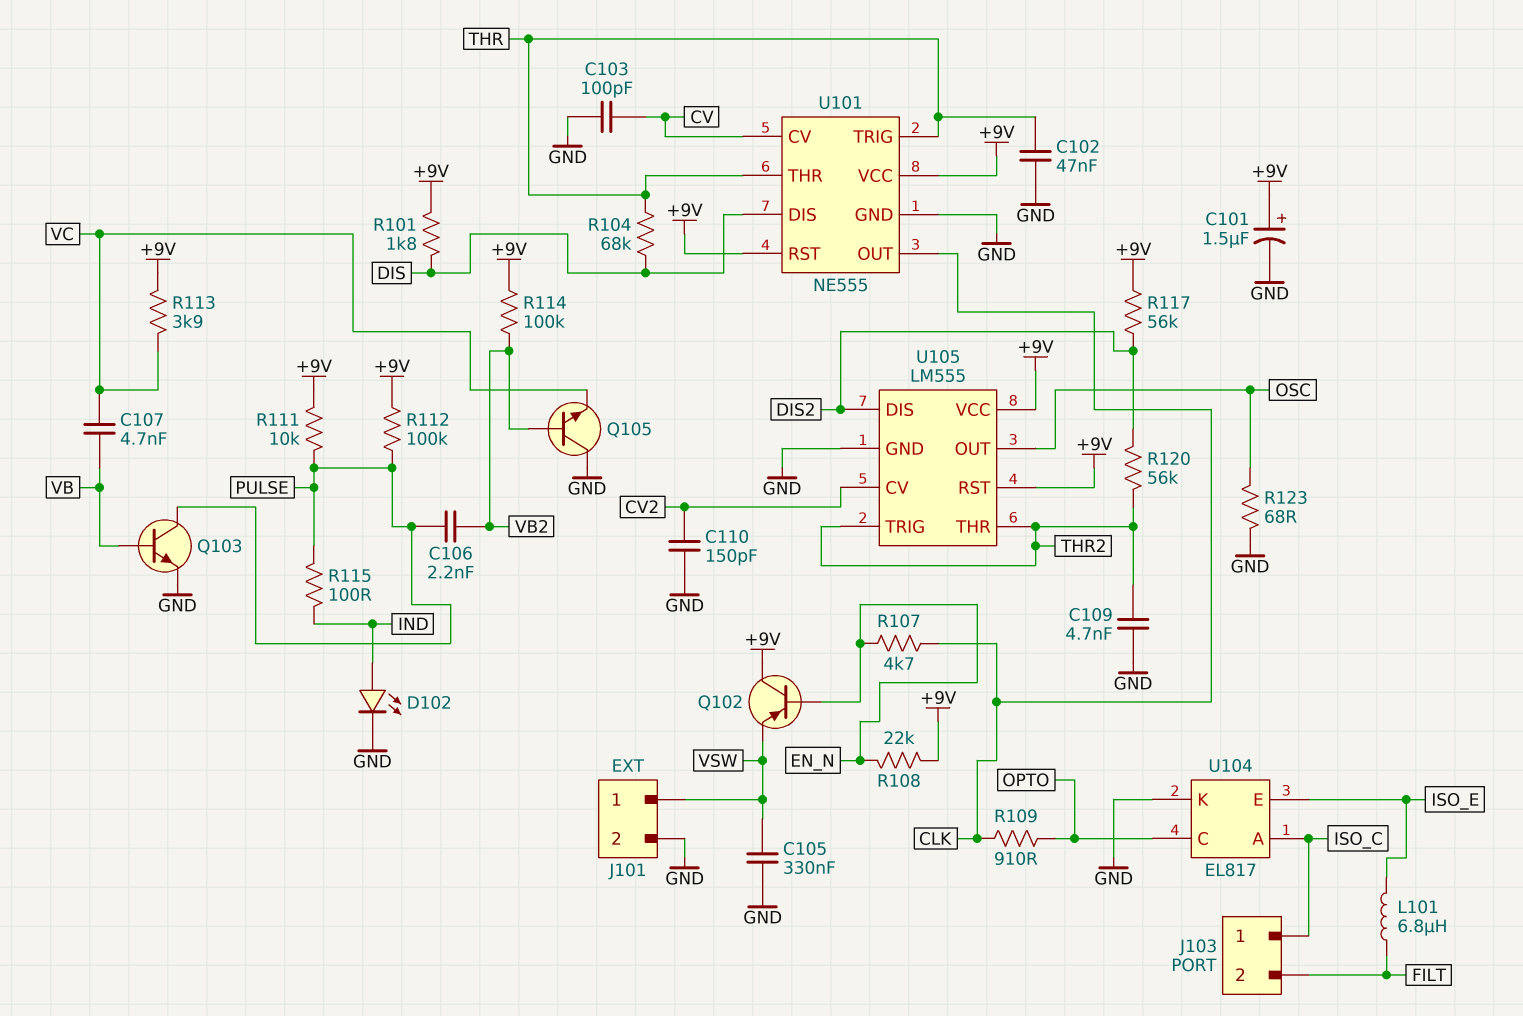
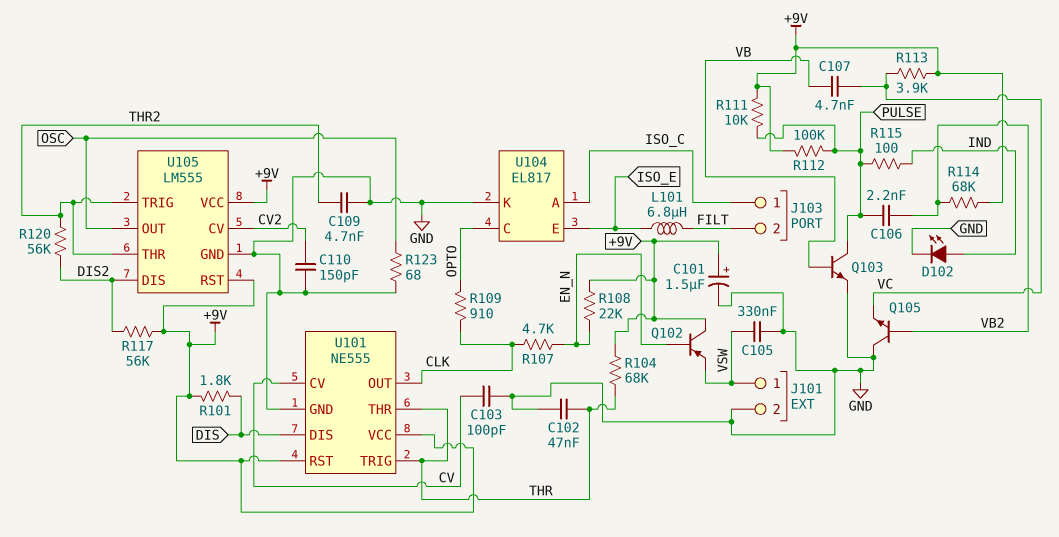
R104: 68k (DIS, THR) -> 68k (+9V, THR)
R114: 100k (+9V, VB2) -> 68k (+9V, VB2)

